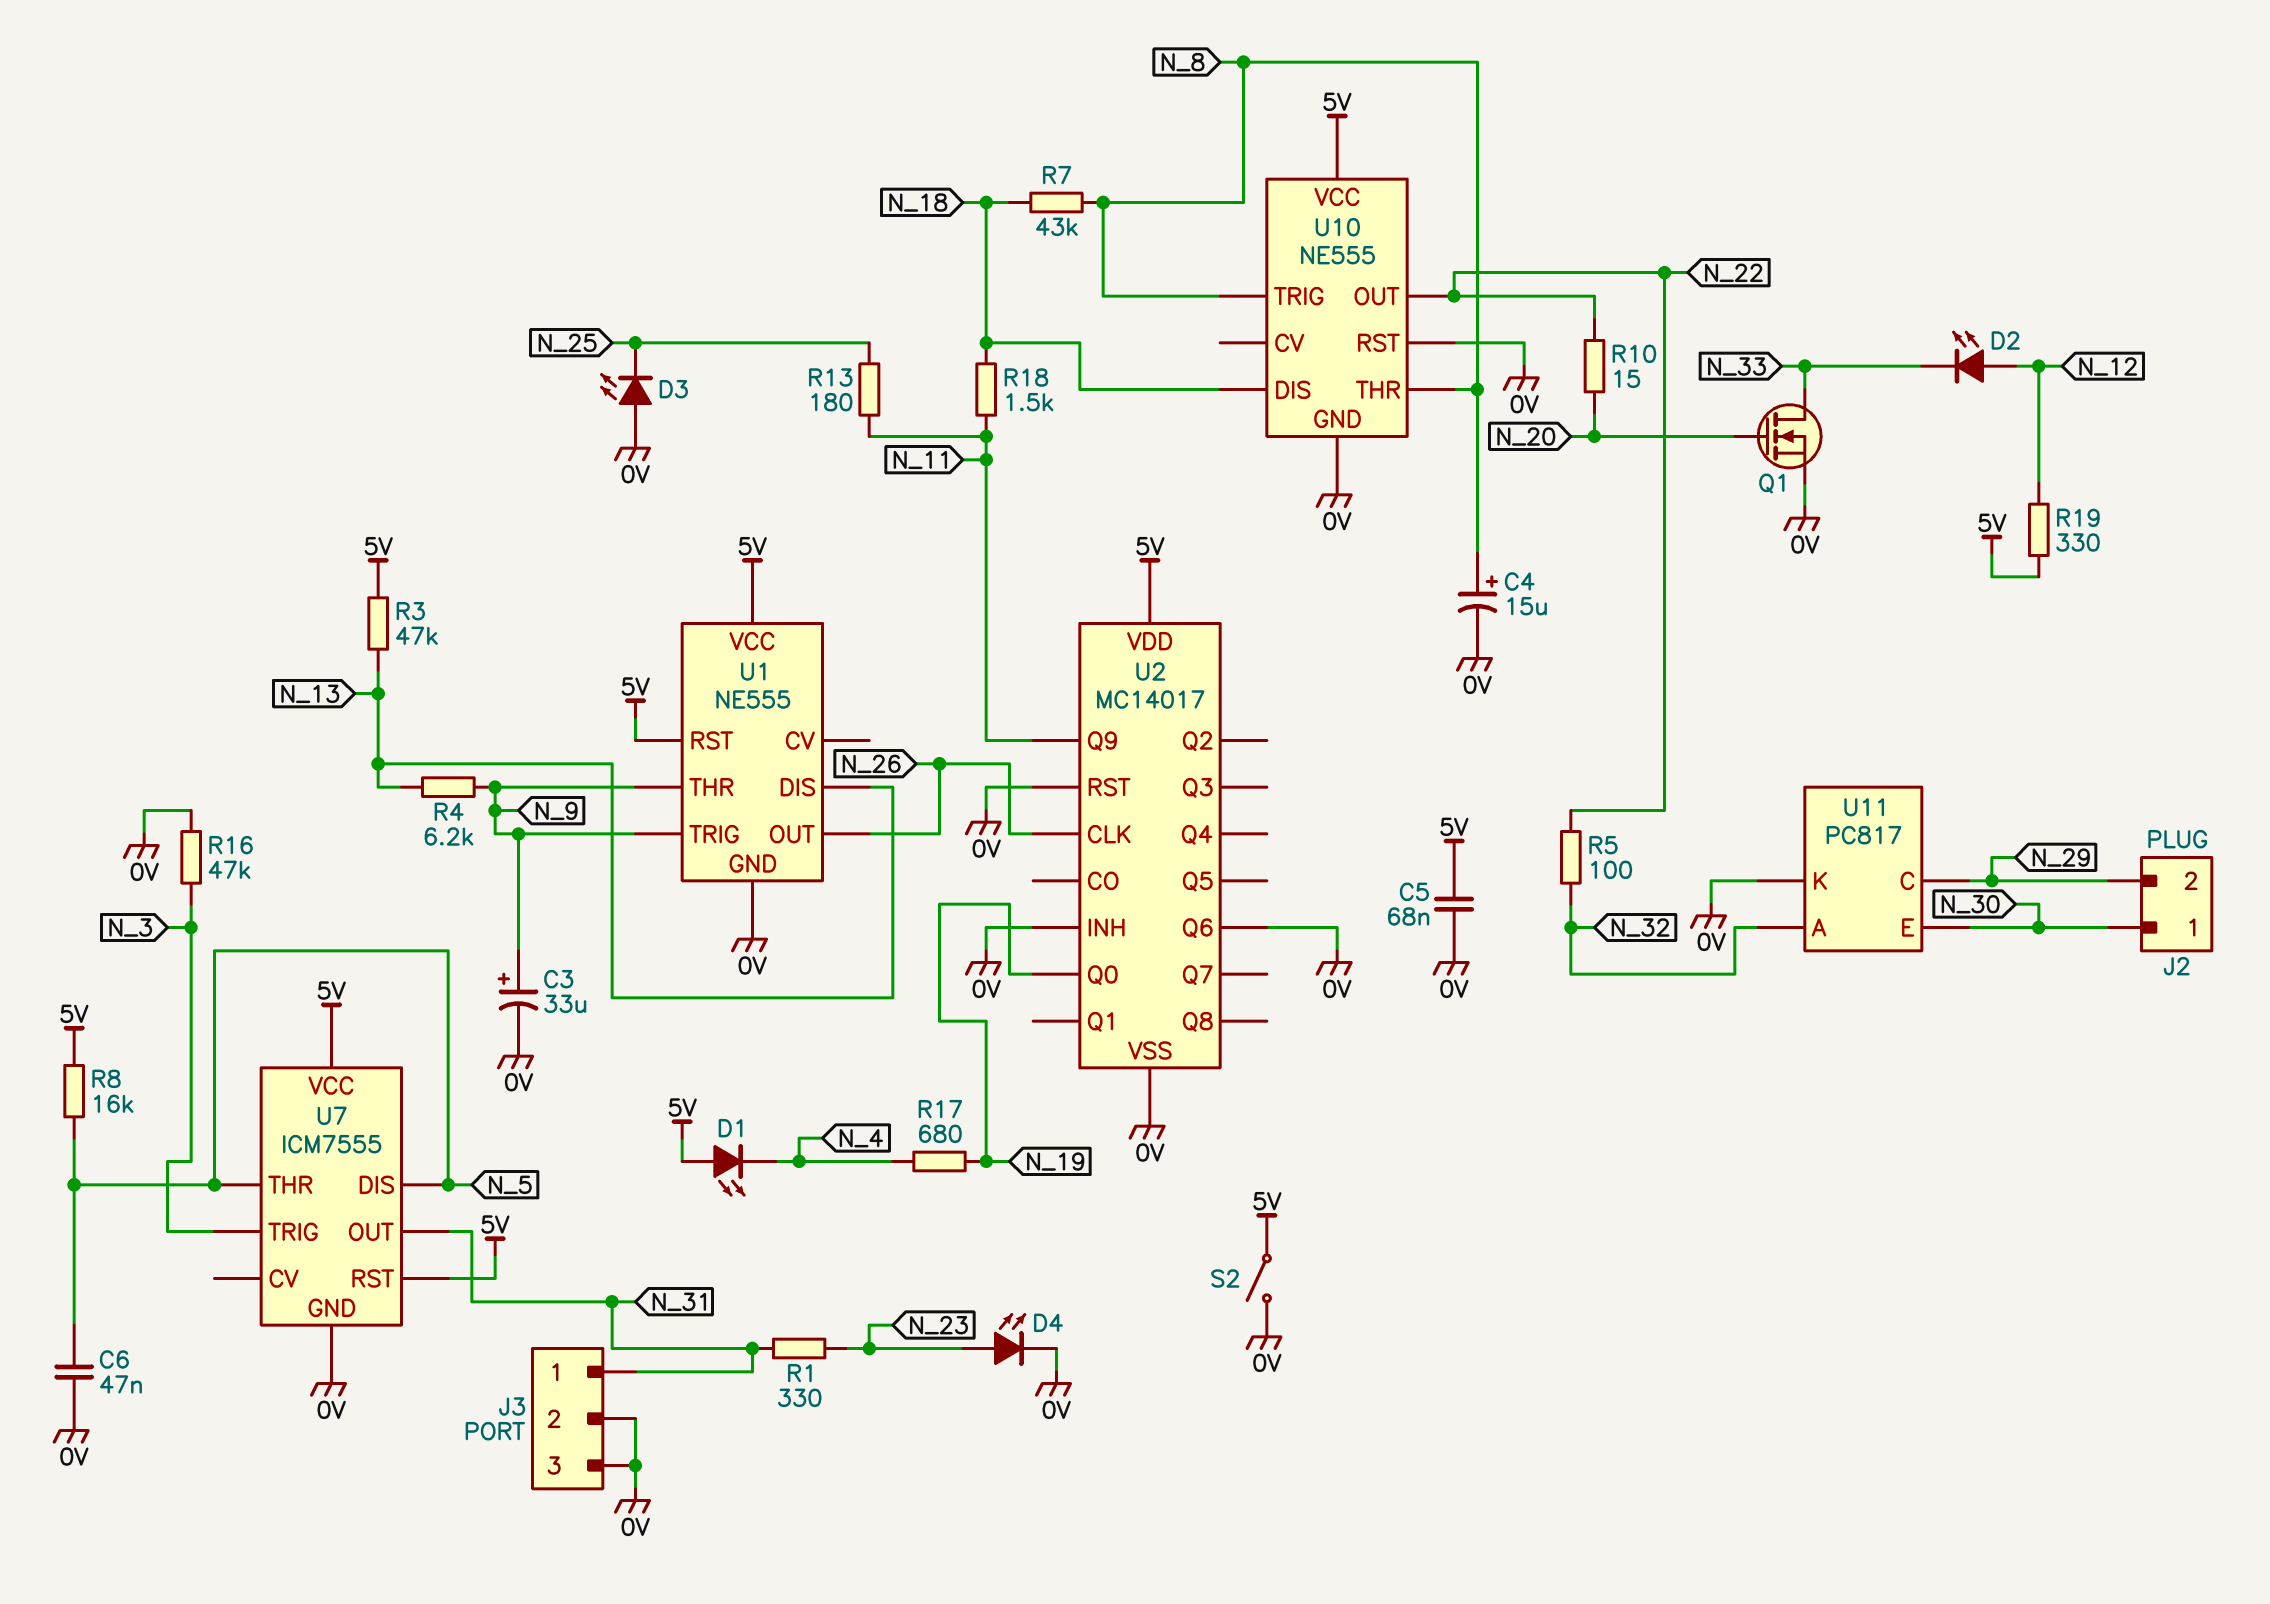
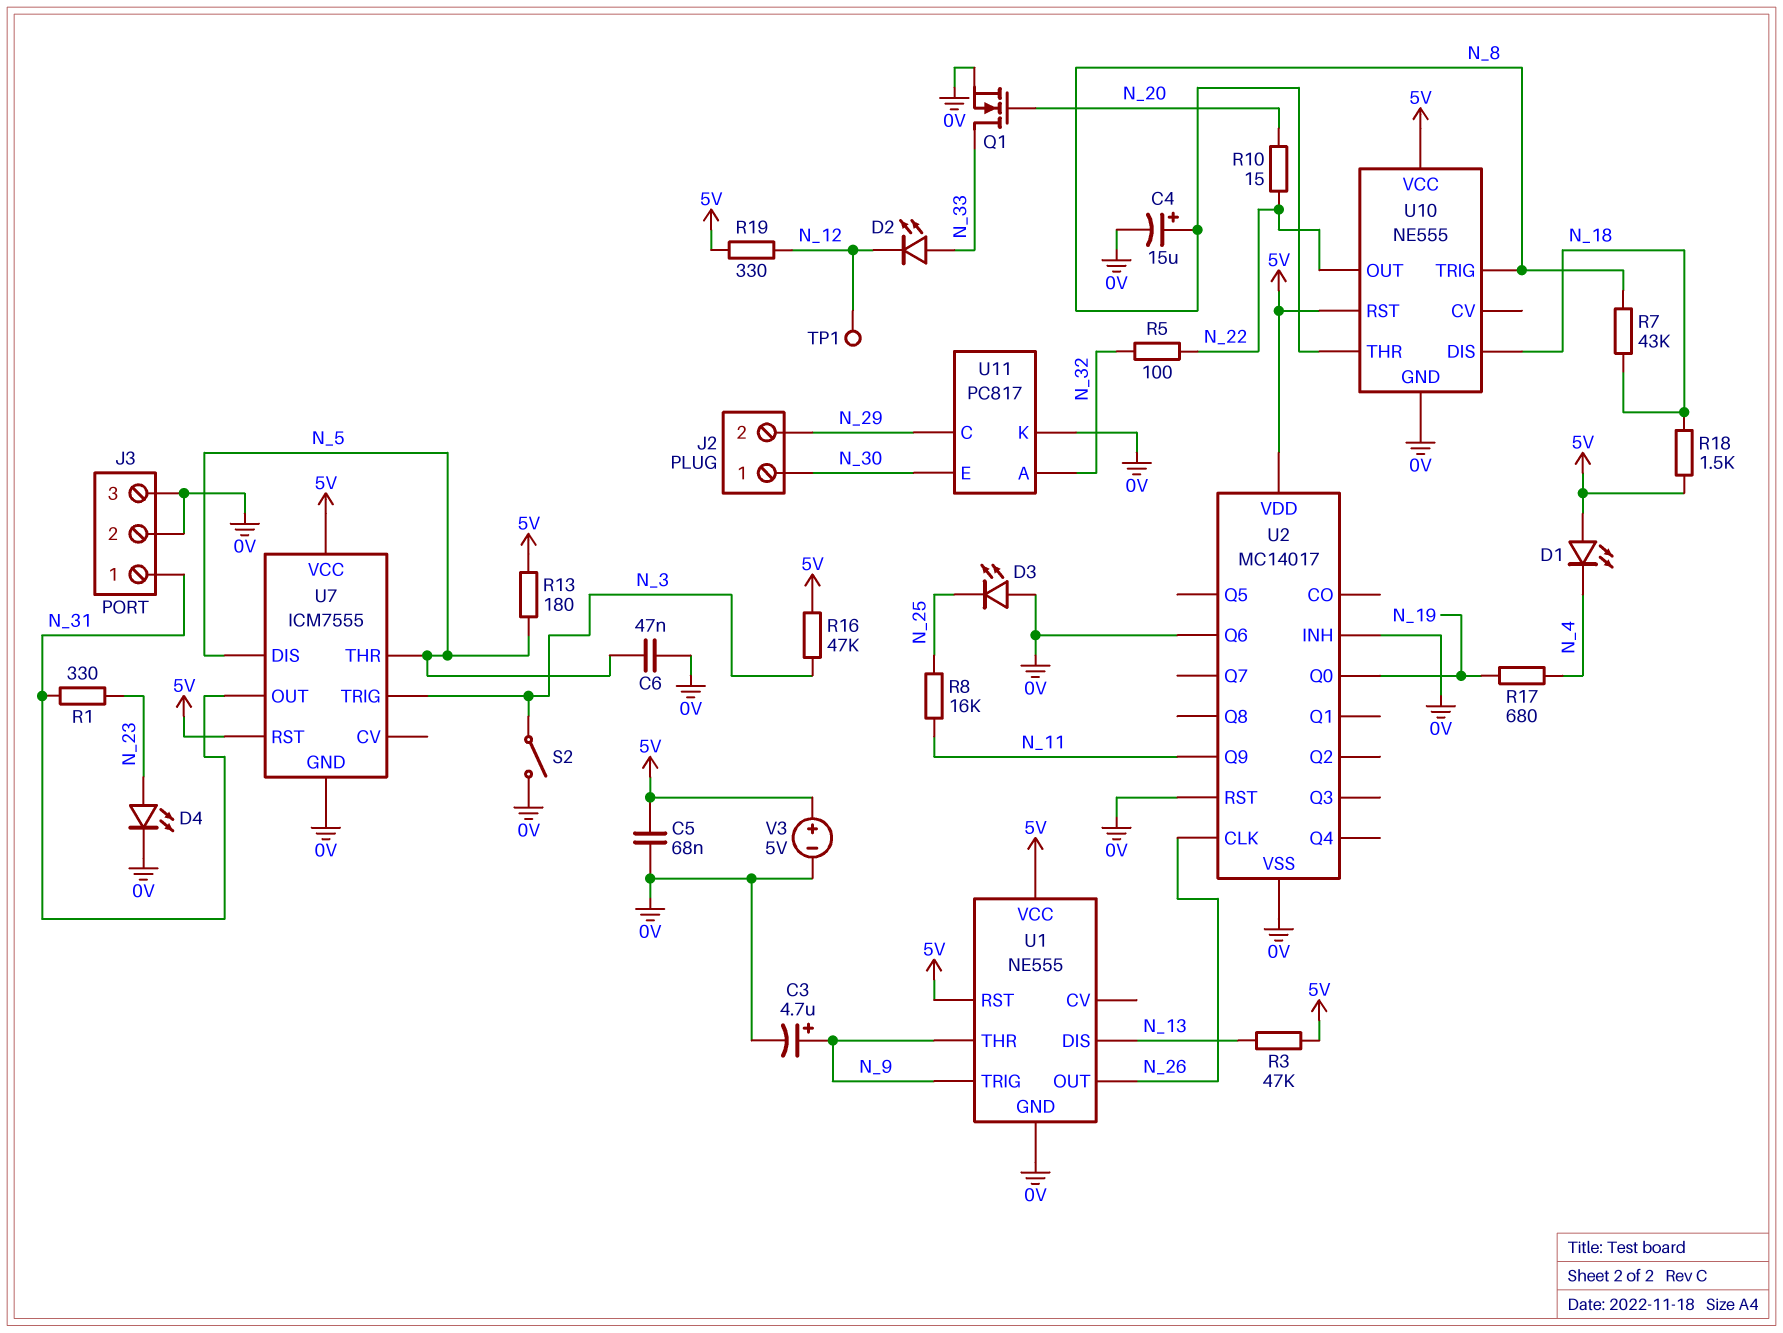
C3: 33uF (plus N_9, minus 0V) -> 4.7uF (plus N_9, minus 0V)
D2: LED (A N_12, K N_33) -> LED (A N_33, K N_12)
R4: 6.2k (N_9, N_13) -> none
R8: 16k (5V, N_5) -> 16k (N_11, N_25)
R13: 180 (N_11, N_25) -> 180 (5V, N_5)
R16: 47k (0V, N_3) -> 47k (5V, N_3)
R18: 1.5k (N_11, N_18) -> 1.5k (5V, N_18)
S2: switch (0V, 5V) -> switch (0V, N_3)
TP1: none -> test point (N_12)
U10 pin RST: 0V -> 5V
V3: none -> 5V (plus 5V, minus 0V)

